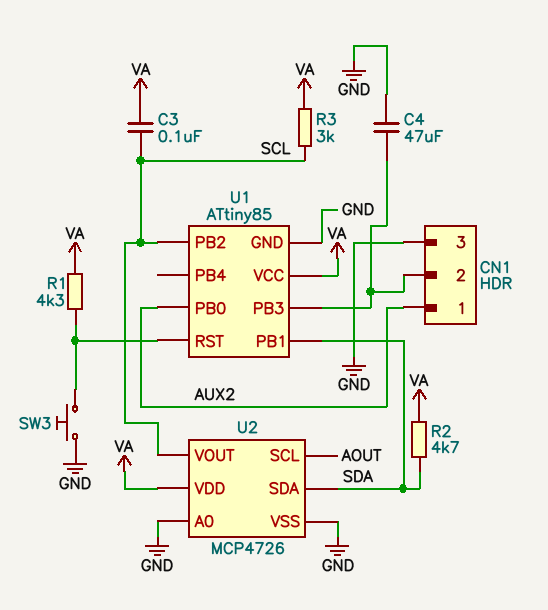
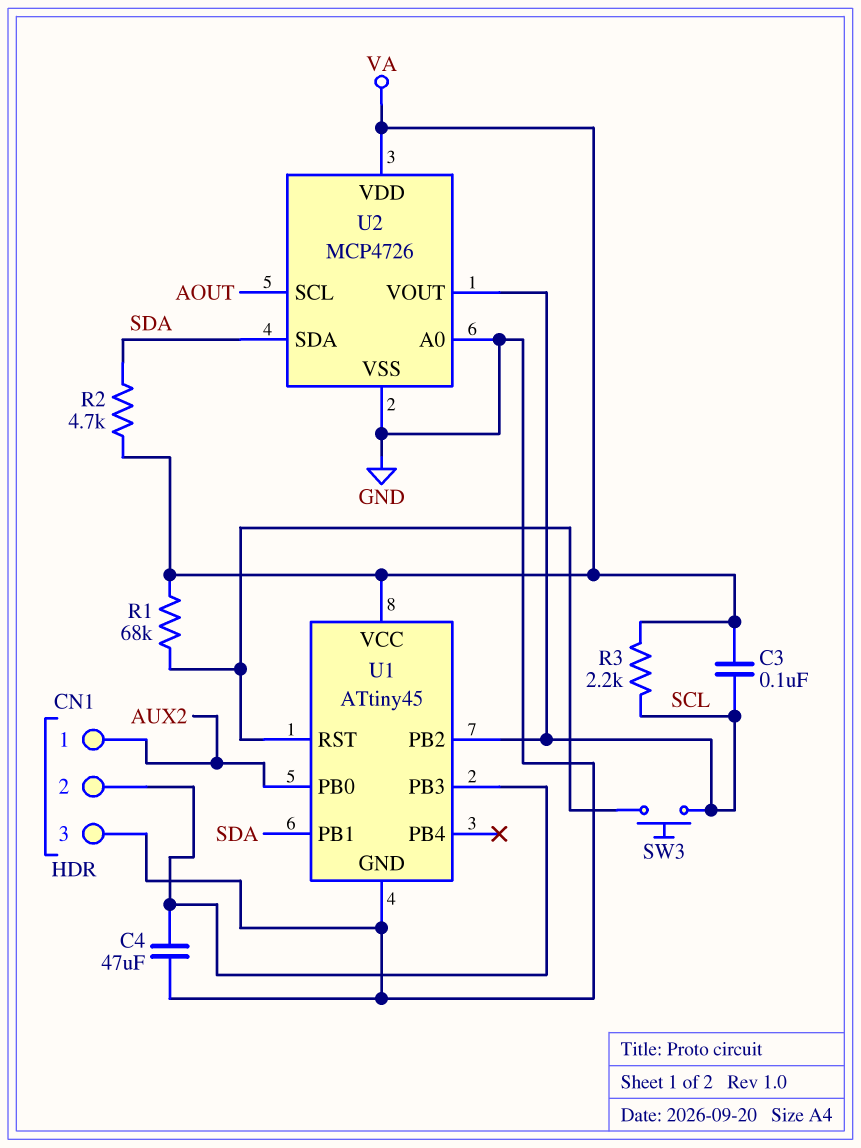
R1: 4.3k (U1/RST, VA) -> 68k (U1/RST, VA)
R3: 3k (SCL, VA) -> 2.2k (SCL, VA)
SW3: button (GND, U1/RST) -> button (SCL, U1/RST)
U1: ATtiny85 -> ATtiny45

